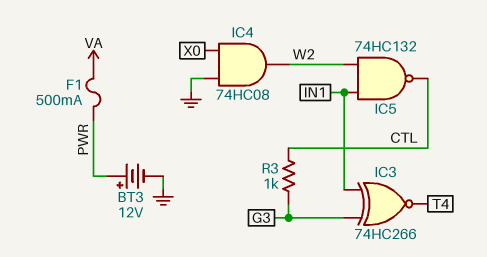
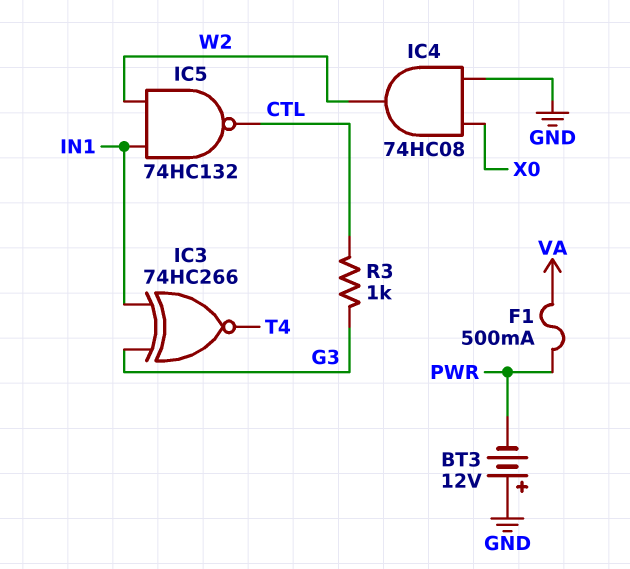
BT3: 12V (plus PWR, minus GND) -> 12V (plus GND, minus PWR)

